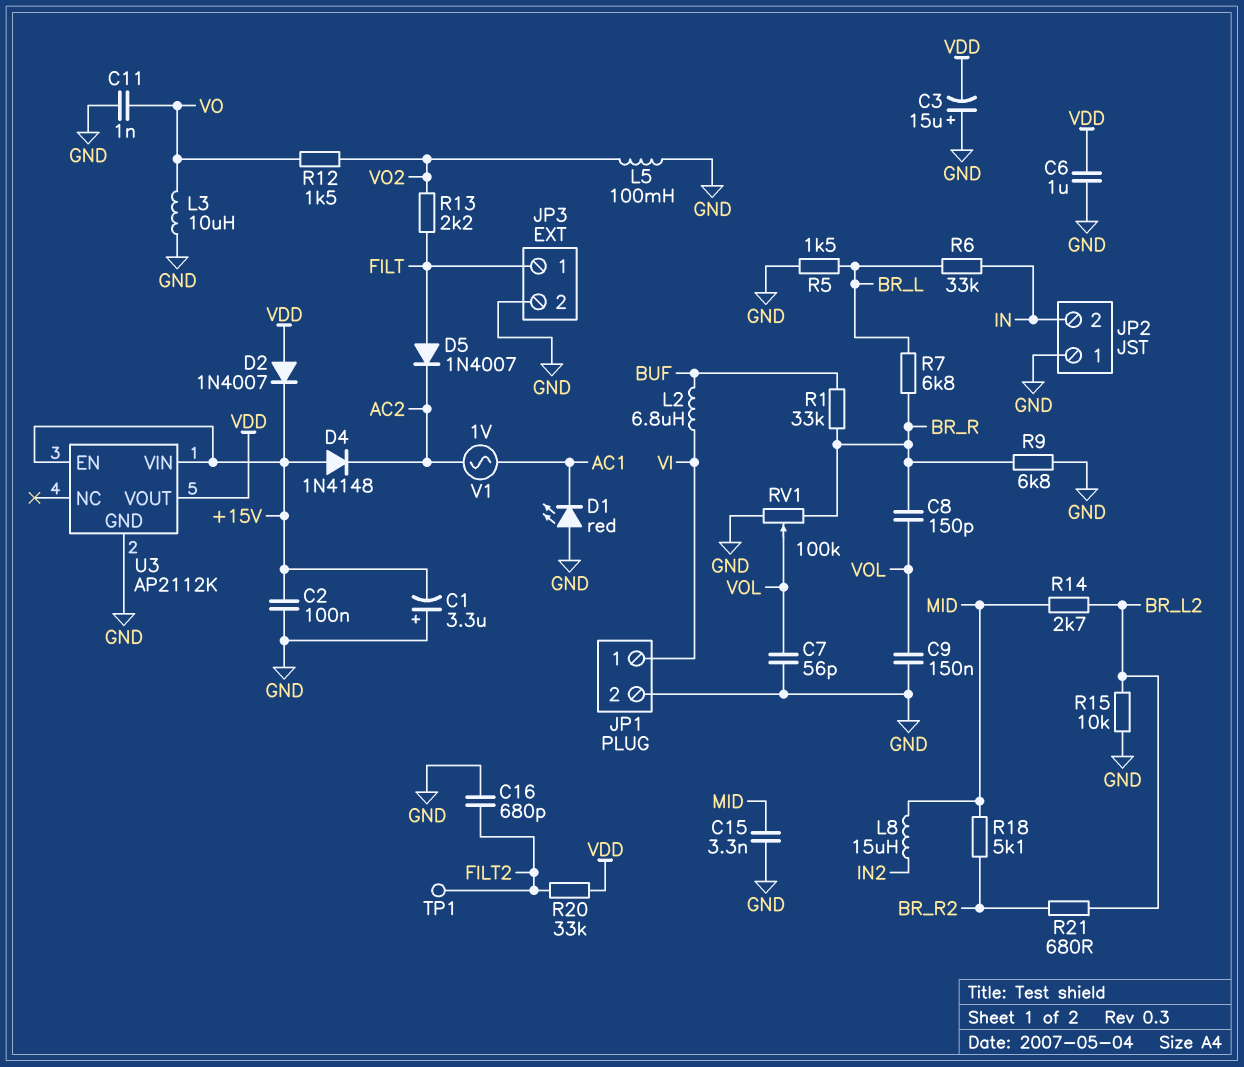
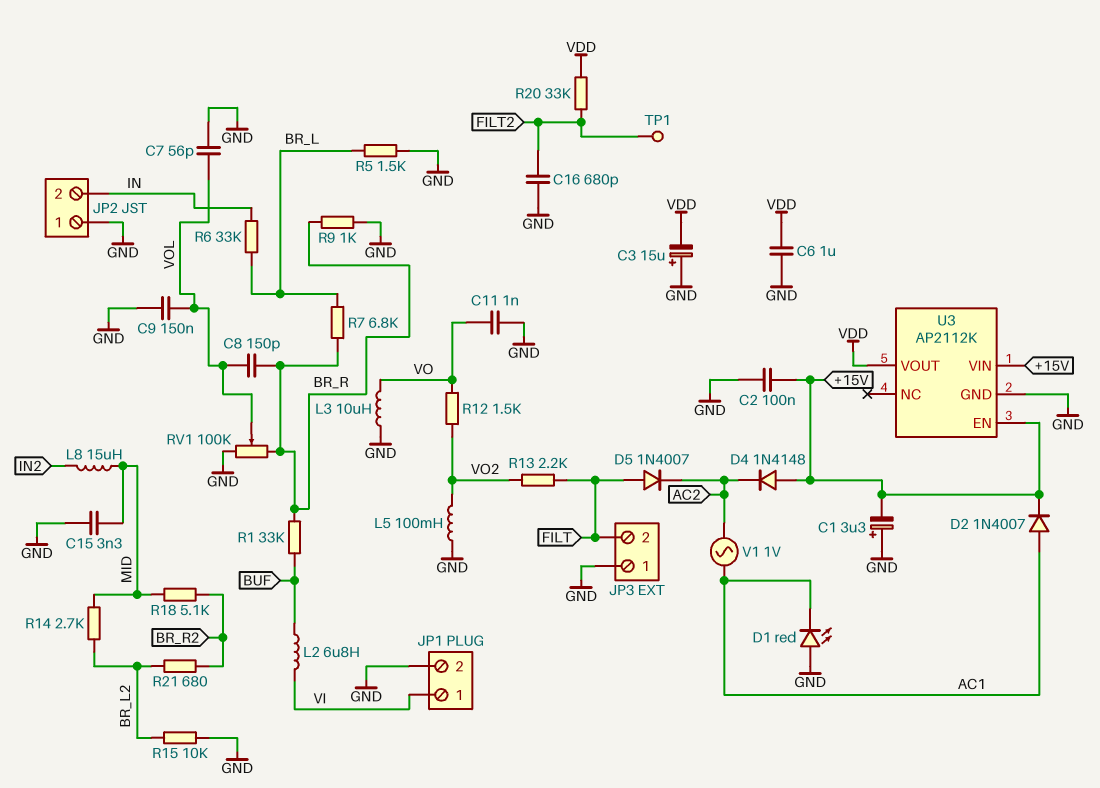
D2: diode 1N4007 (A VDD, K +15V) -> diode 1N4007 (A AC1, K +15V)
JP3 pin 1: FILT -> GND
JP3 pin 2: GND -> FILT
R9: 6.8k (BR_R, GND) -> 1k (BR_R, GND)

